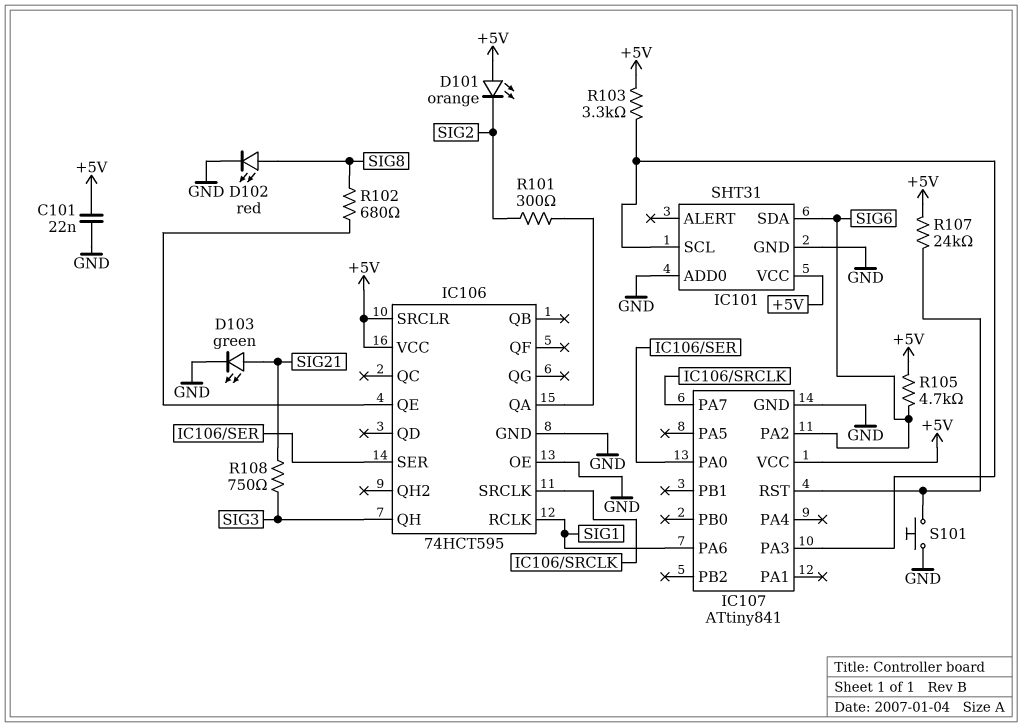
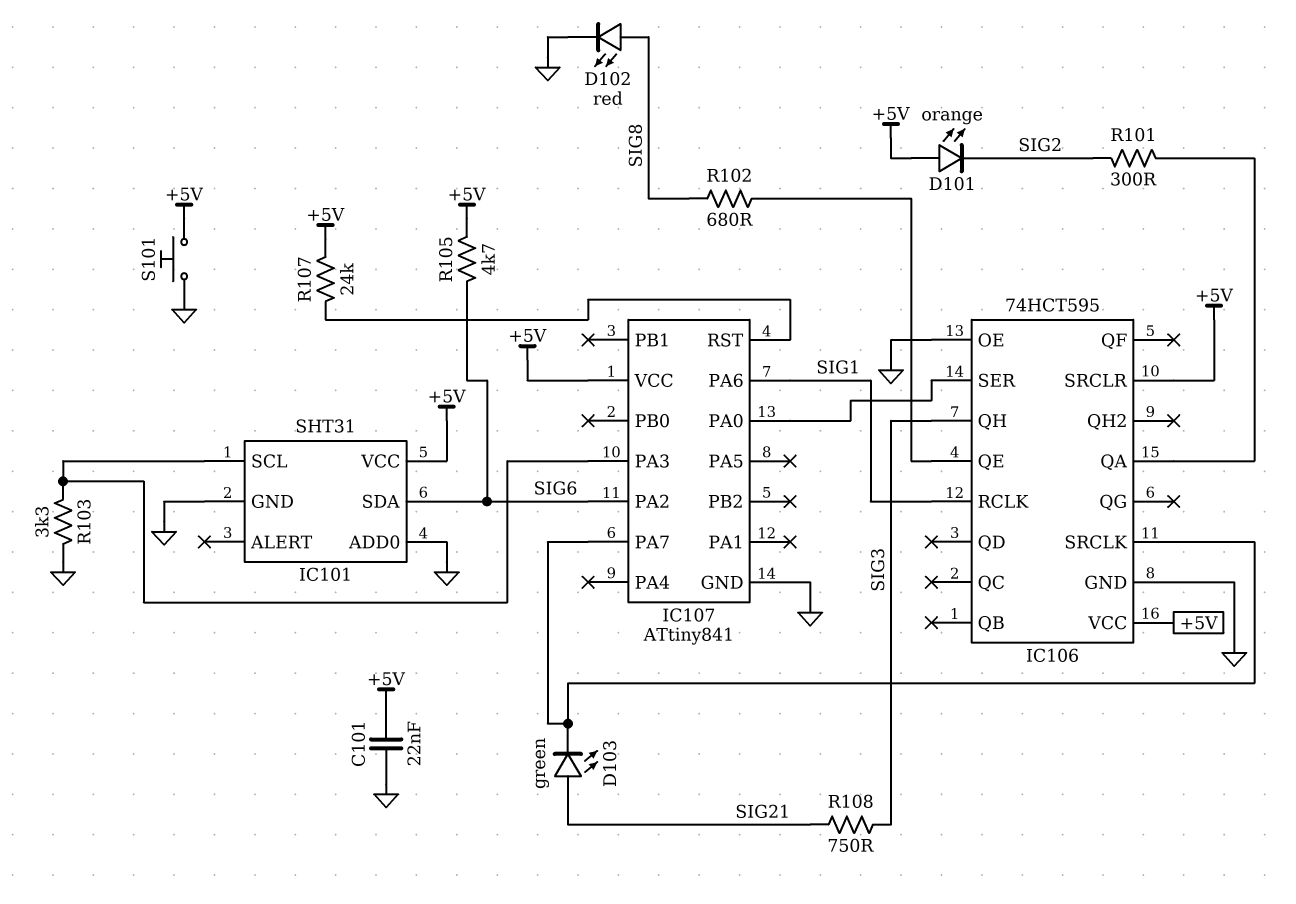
D103: LED green (A SIG21, K GND) -> LED green (A SIG21, K IC106/SRCLK)
R103: 3.3k (+5V, IC101/SCL) -> 3.3k (GND, IC101/SCL)
S101: button (GND, IC107/RST) -> button (+5V, GND)

